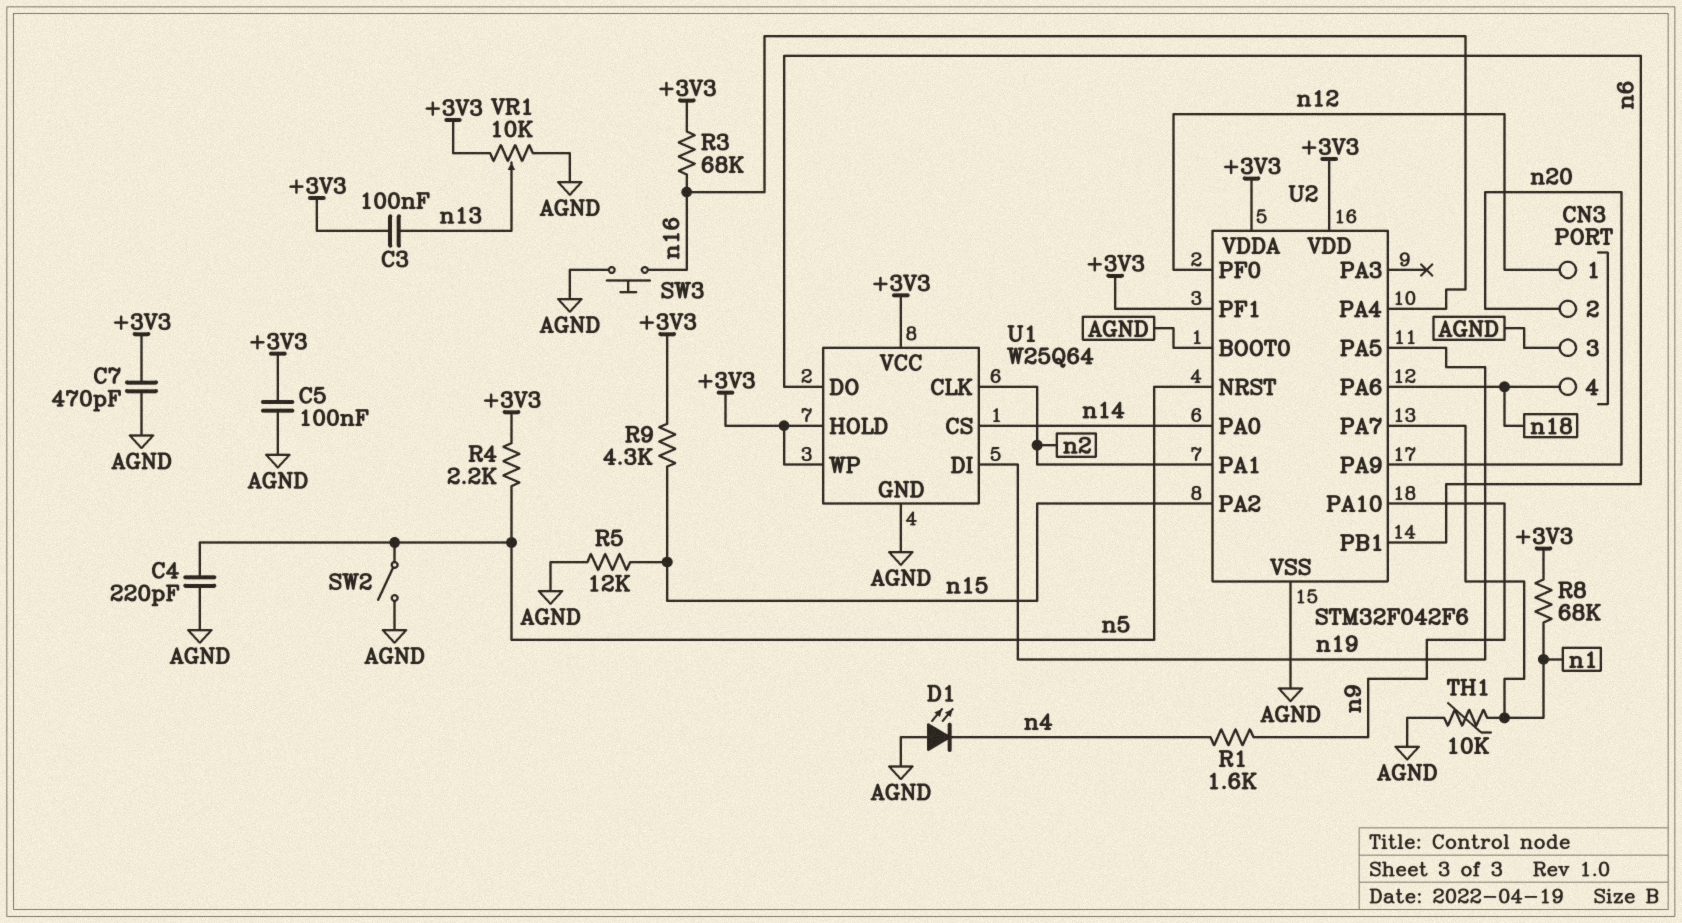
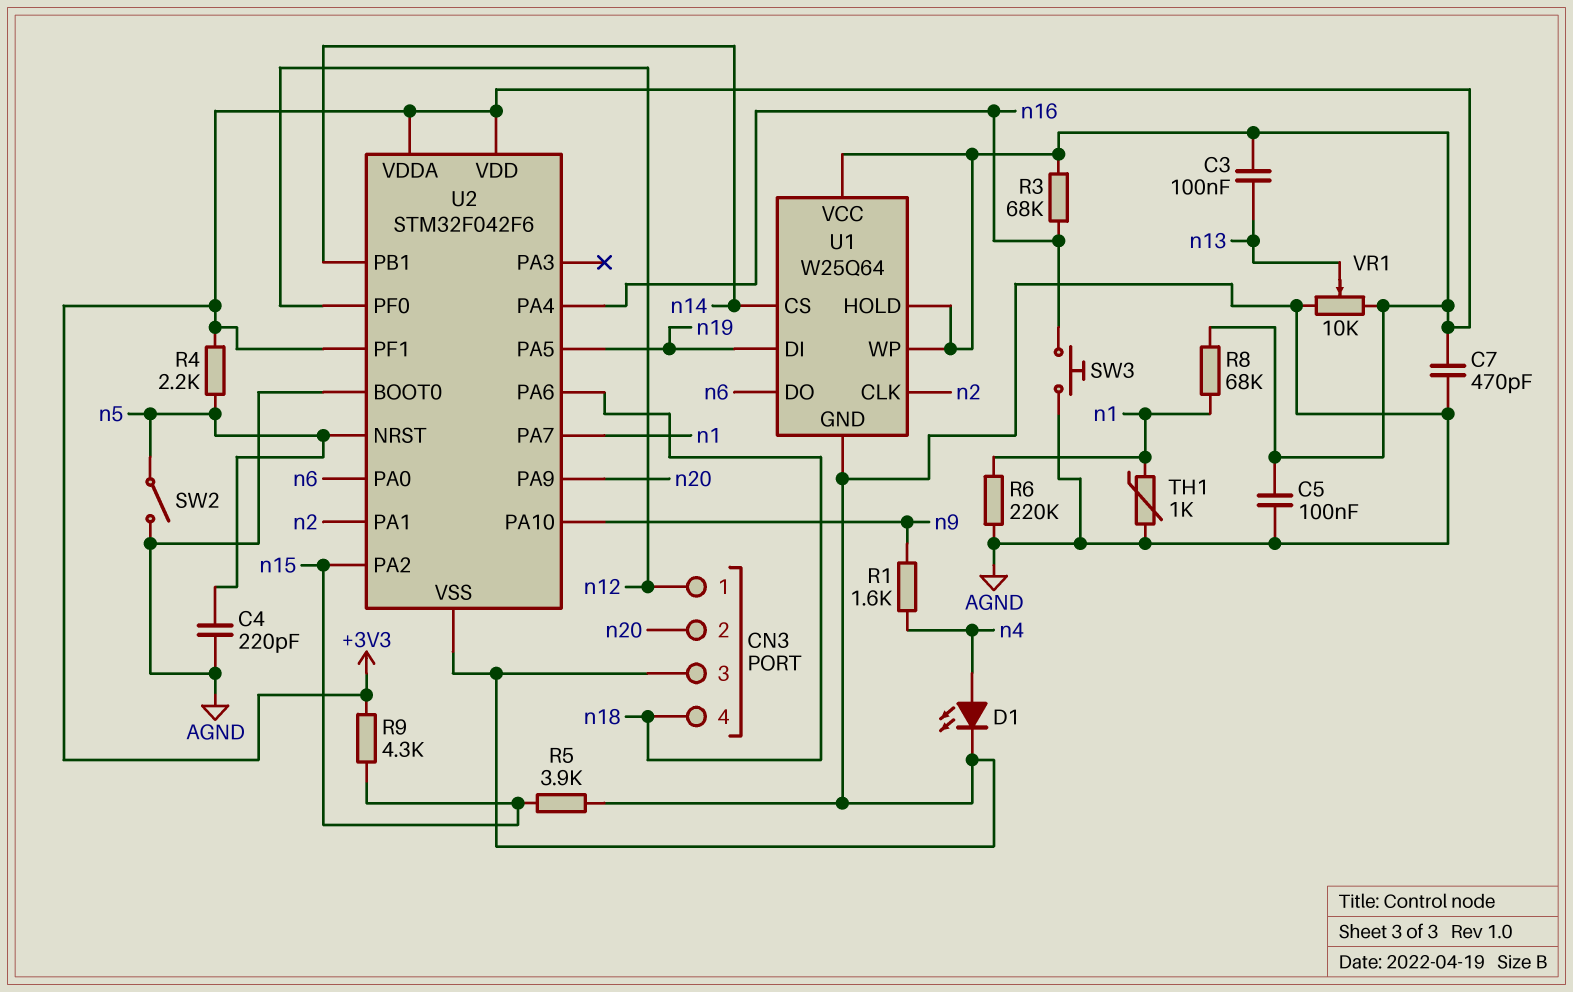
D1: LED (A AGND, K n4) -> LED (A n4, K AGND)
R5: 12k (AGND, n15) -> 3.9k (AGND, n15)
R6: none -> 220k (AGND, n1)
TH1: 10k (AGND, n1) -> 1k (AGND, n1)
U2 pin PA0: n14 -> n6
U2 pin PB1: n6 -> n14

